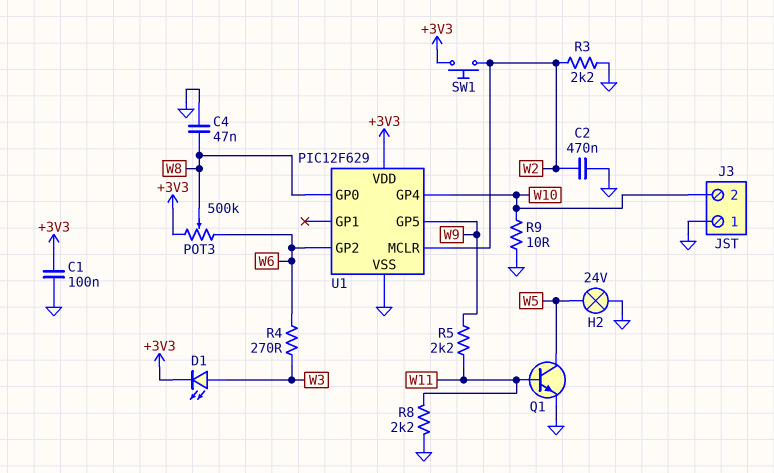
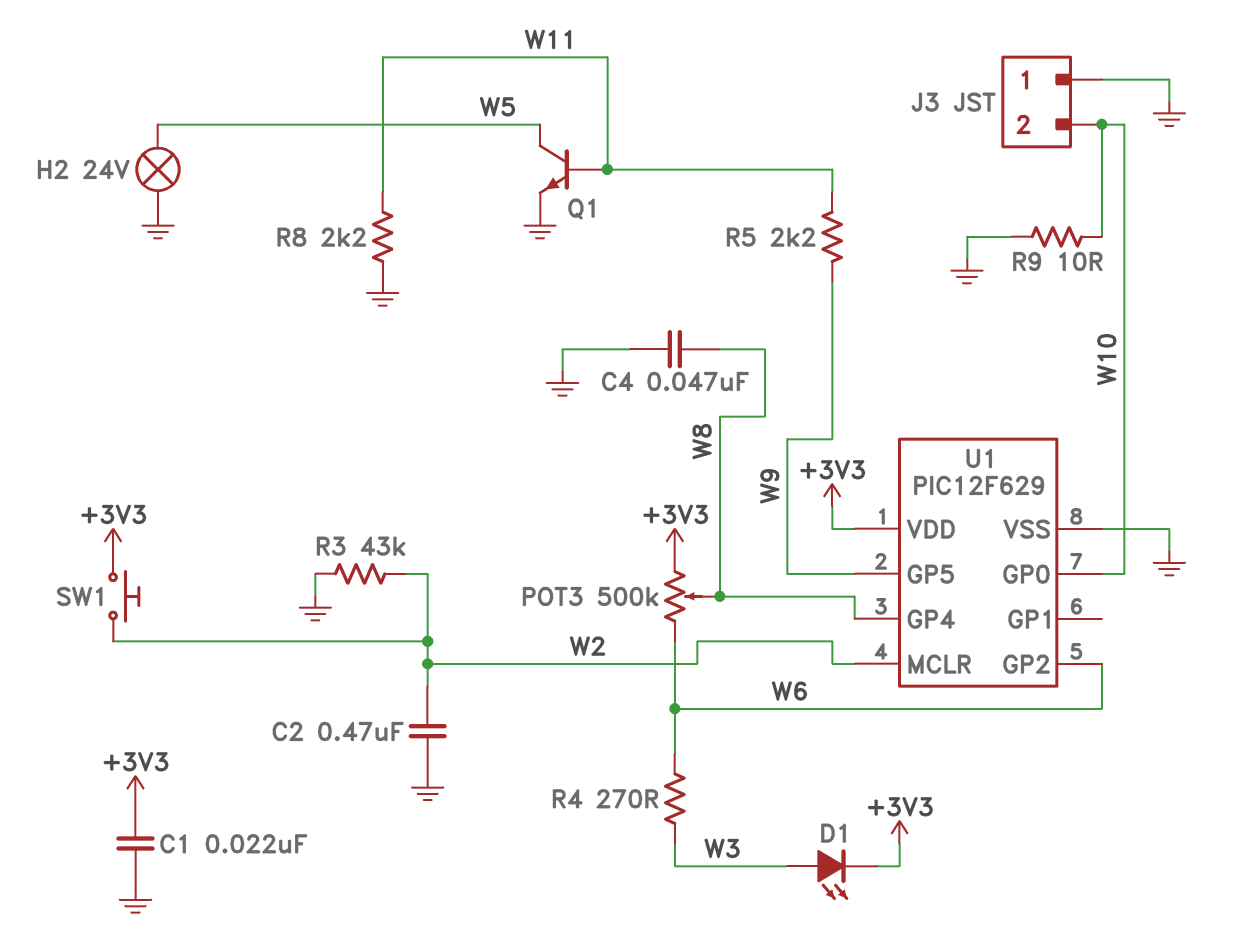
C1: 100nF (+3V3, GND) -> 22nF (+3V3, GND)
R3: 2.2k (GND, W2) -> 43k (GND, W2)
U1 pin GP0: W8 -> W10
U1 pin GP4: W10 -> W8

